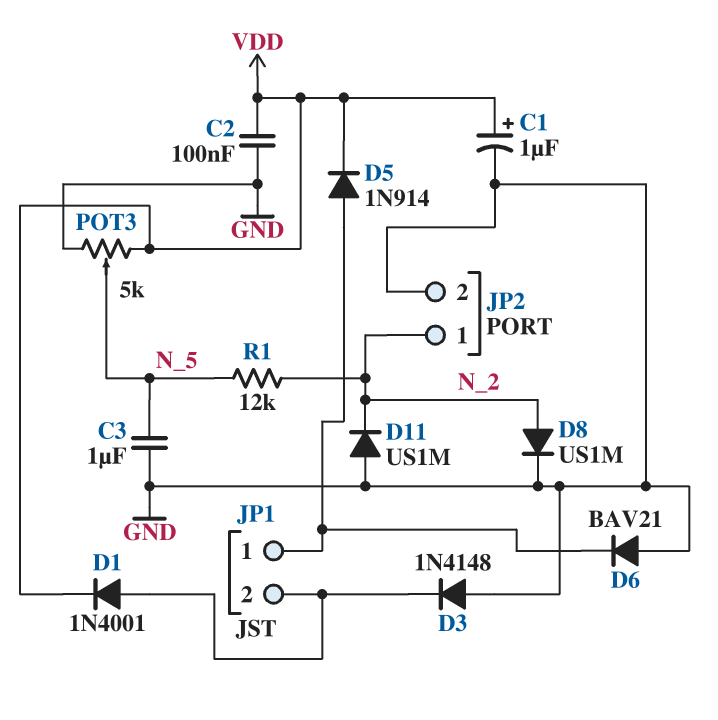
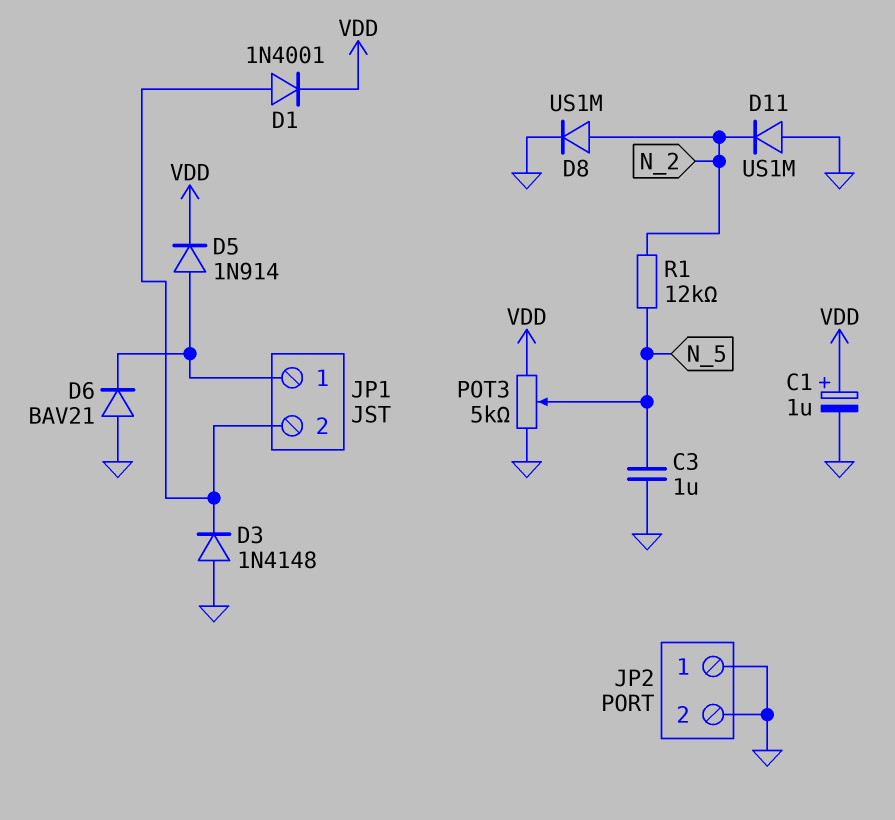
C2: 100nF (GND, VDD) -> none
JP2 pin 1: N_2 -> GND

